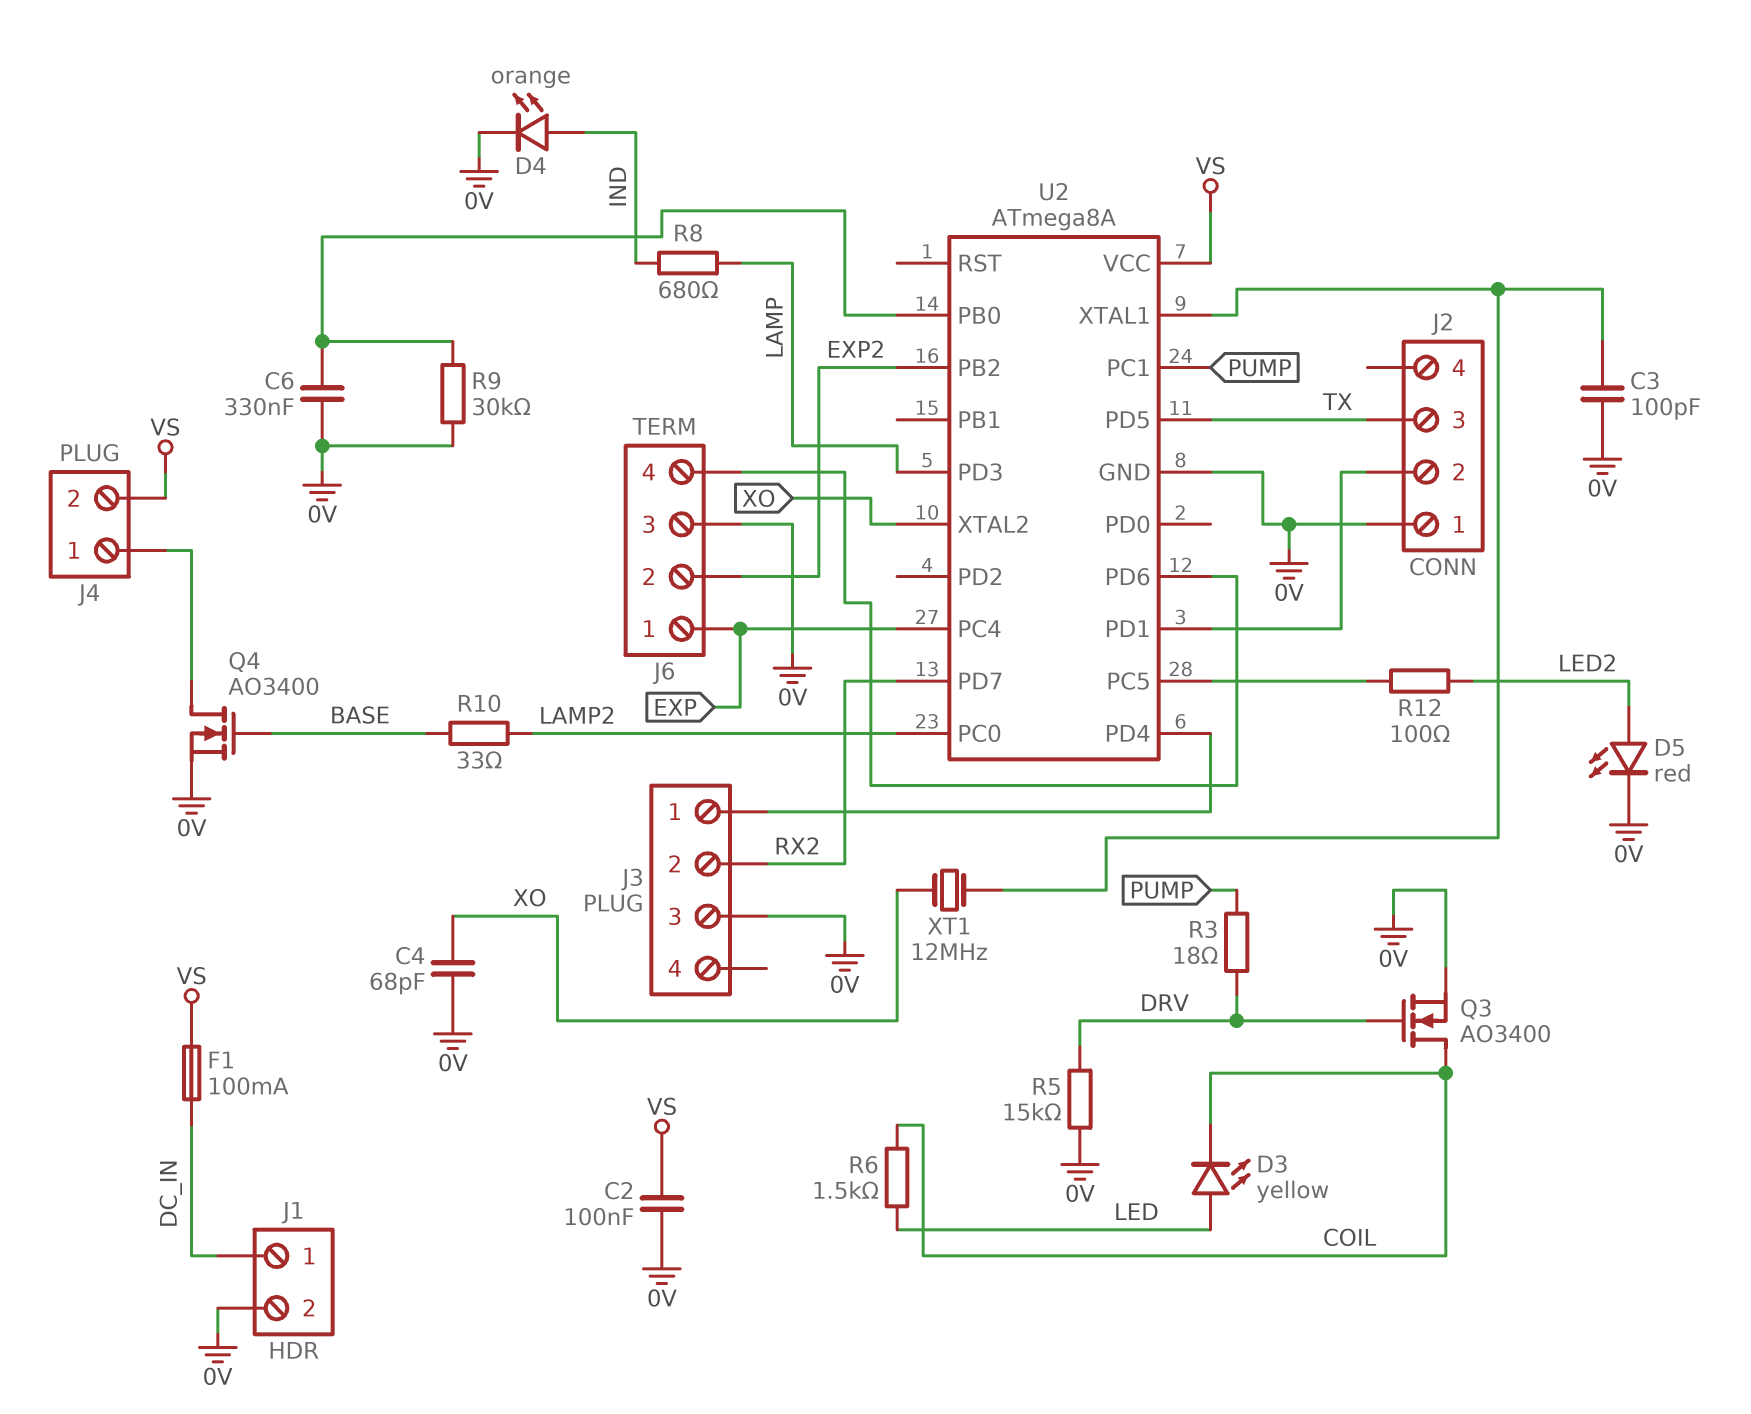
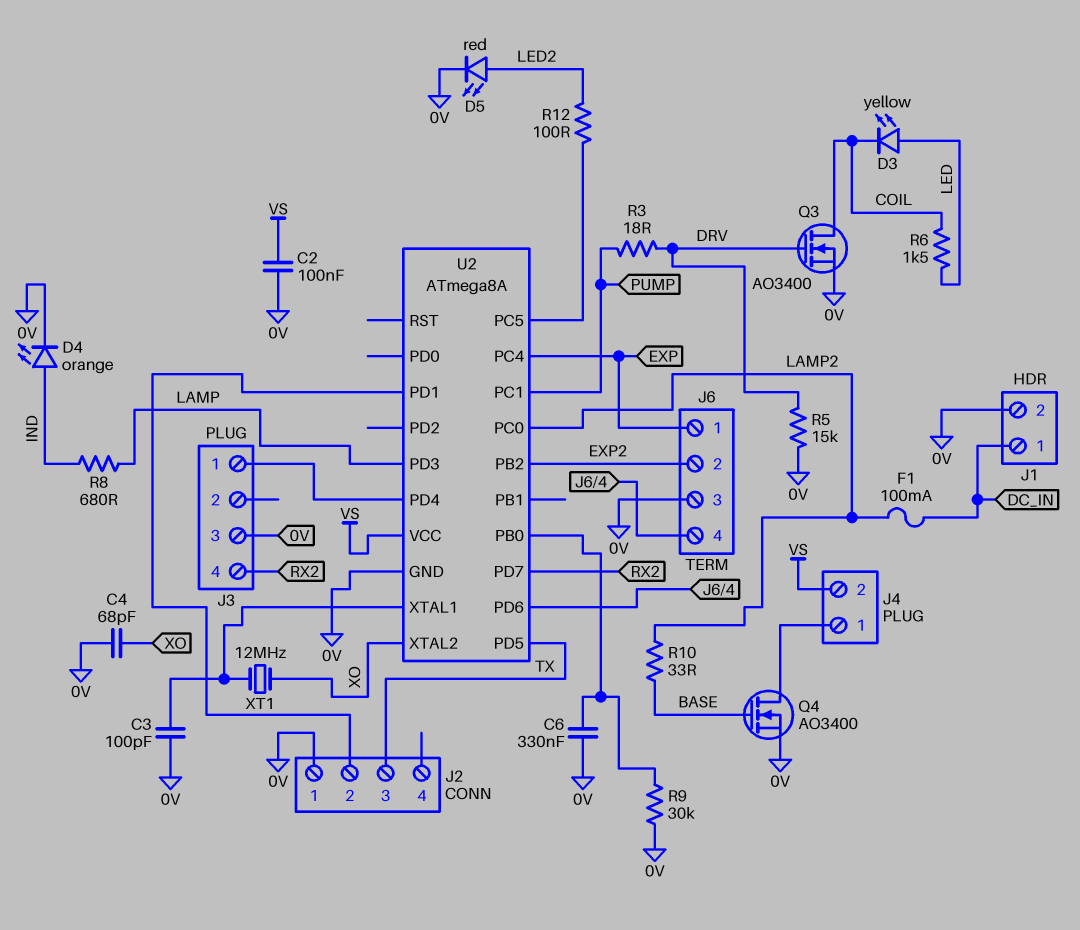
F1: 100mA (DC_IN, VS) -> 100mA (DC_IN, LAMP2)
J3 pin 2: RX2 -> none
J3 pin 4: none -> RX2

